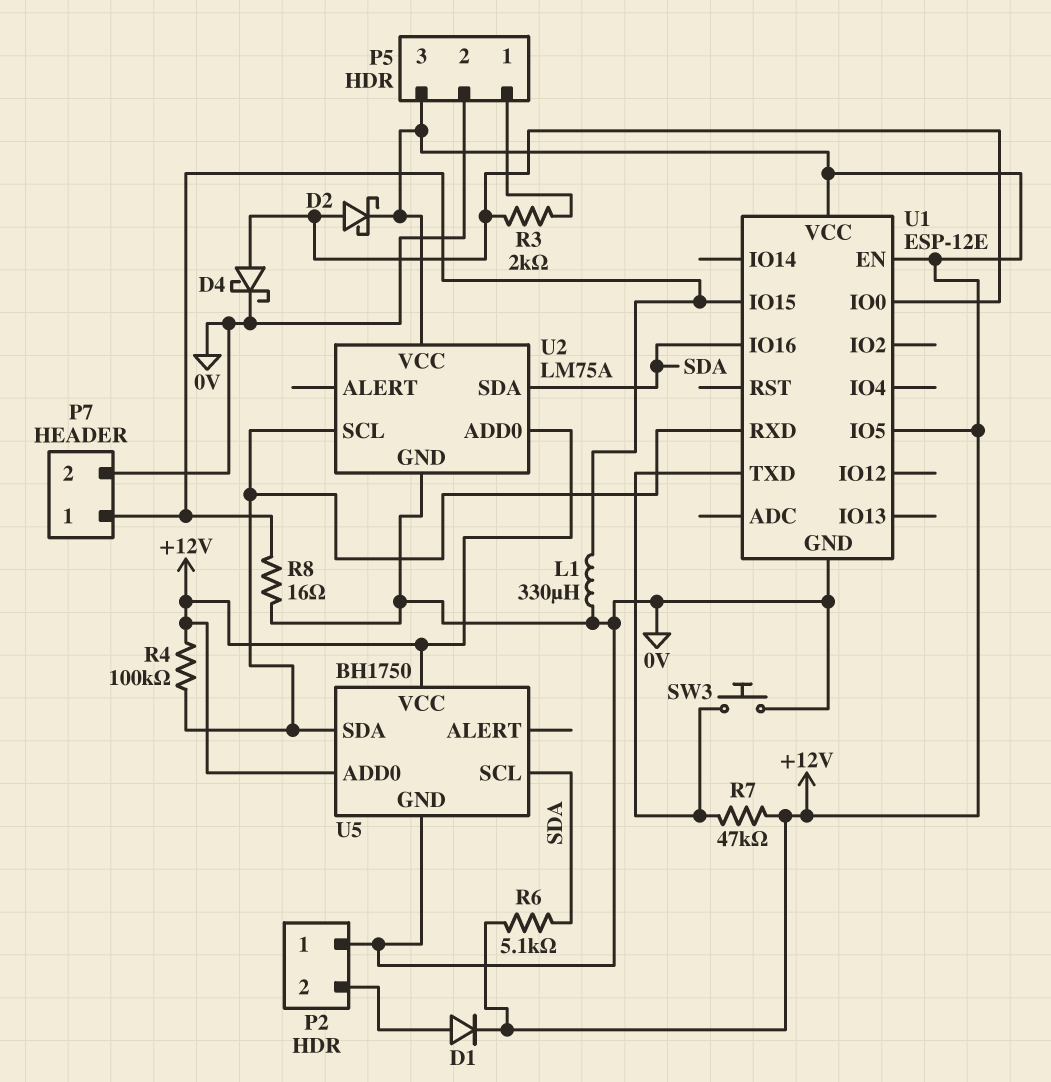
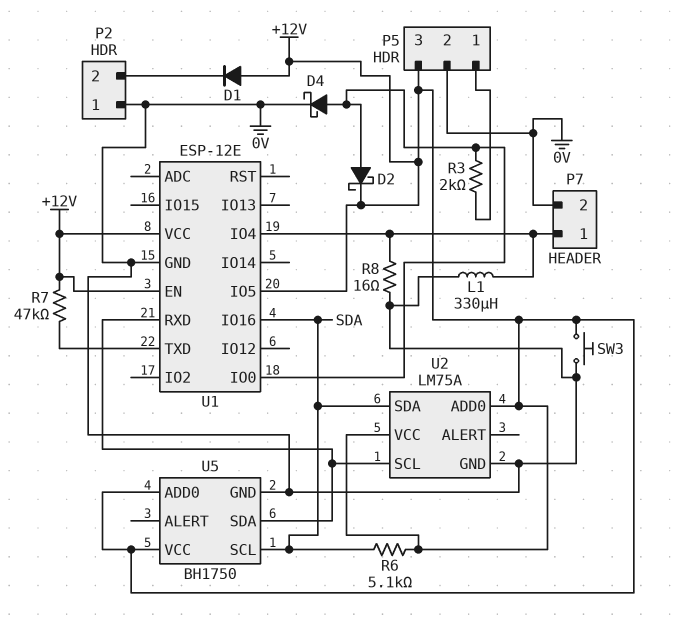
D1: diode (A P2/2, K +12V) -> diode (A +12V, K P2/2)
R4: 100k (+12V, U1/RXD) -> none
SW3: button (0V, U1/TXD) -> button (+12V, 0V)
U1 pin IO4: none -> P7/1
U1 pin IO15: P7/1 -> none

